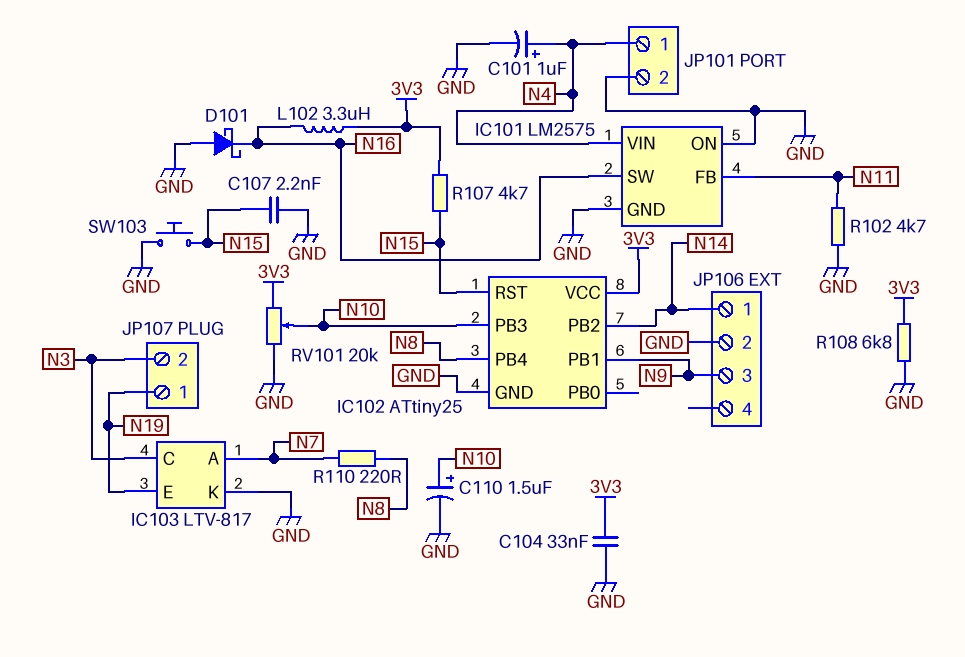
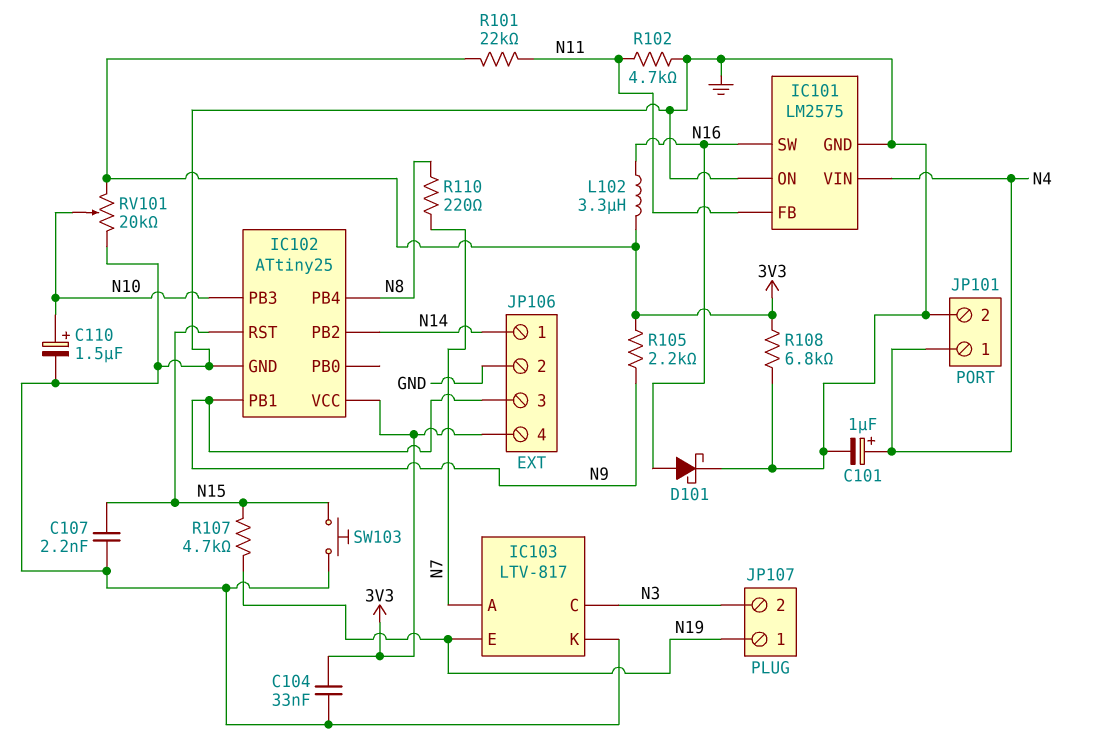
D101: schottky (A GND, K N16) -> schottky (A N16, K GND)
JP106 pin 4: none -> 3V3
R101: none -> 22k (3V3, N11)
R105: none -> 2.2k (3V3, N9)
R107: 4.7k (3V3, N15) -> 4.7k (N15, N19)

